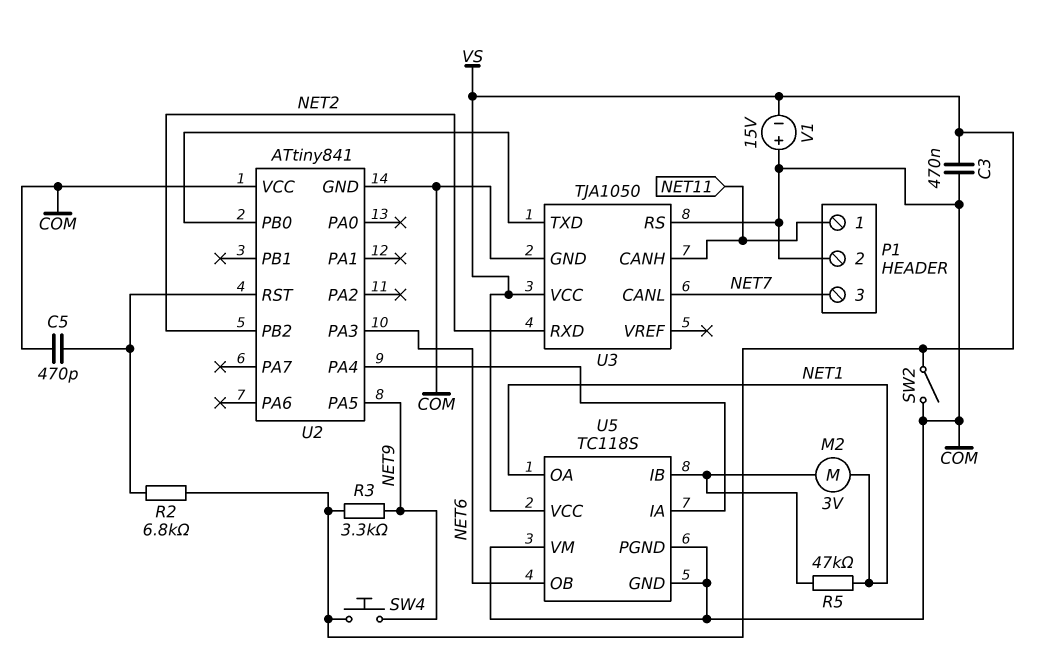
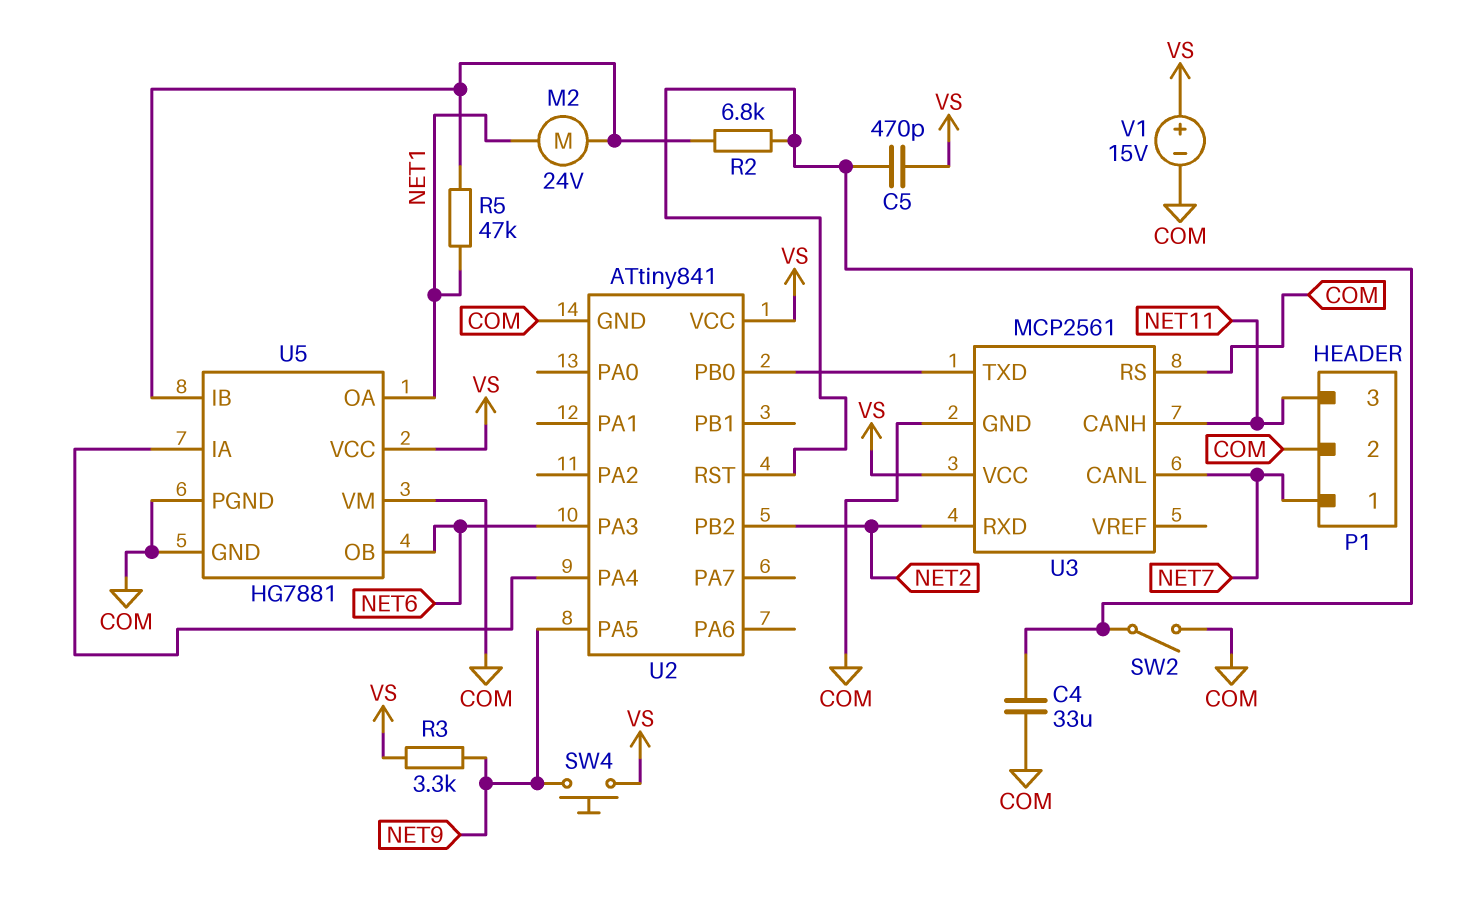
C3: 470nF (COM, VS) -> none
C4: none -> 33uF (COM, U2/RST)
C5: 470pF (COM, U2/RST) -> 470pF (U2/RST, VS)
M2: motor 3V (NET1, U5/IB) -> motor 24V (NET1, U5/IB)
P1 pin 1: NET11 -> NET7
P1 pin 3: NET7 -> NET11
R2: 6.8k (U2/RST, VS) -> 6.8k (U2/RST, U5/IB)
SW2: switch (COM, VS) -> switch (COM, U2/RST)
U2 pin VCC: COM -> VS
U3: TJA1050 -> MCP2561
U5: TC118S -> HG7881
V1: 15V (plus COM, minus VS) -> 15V (plus VS, minus COM)

